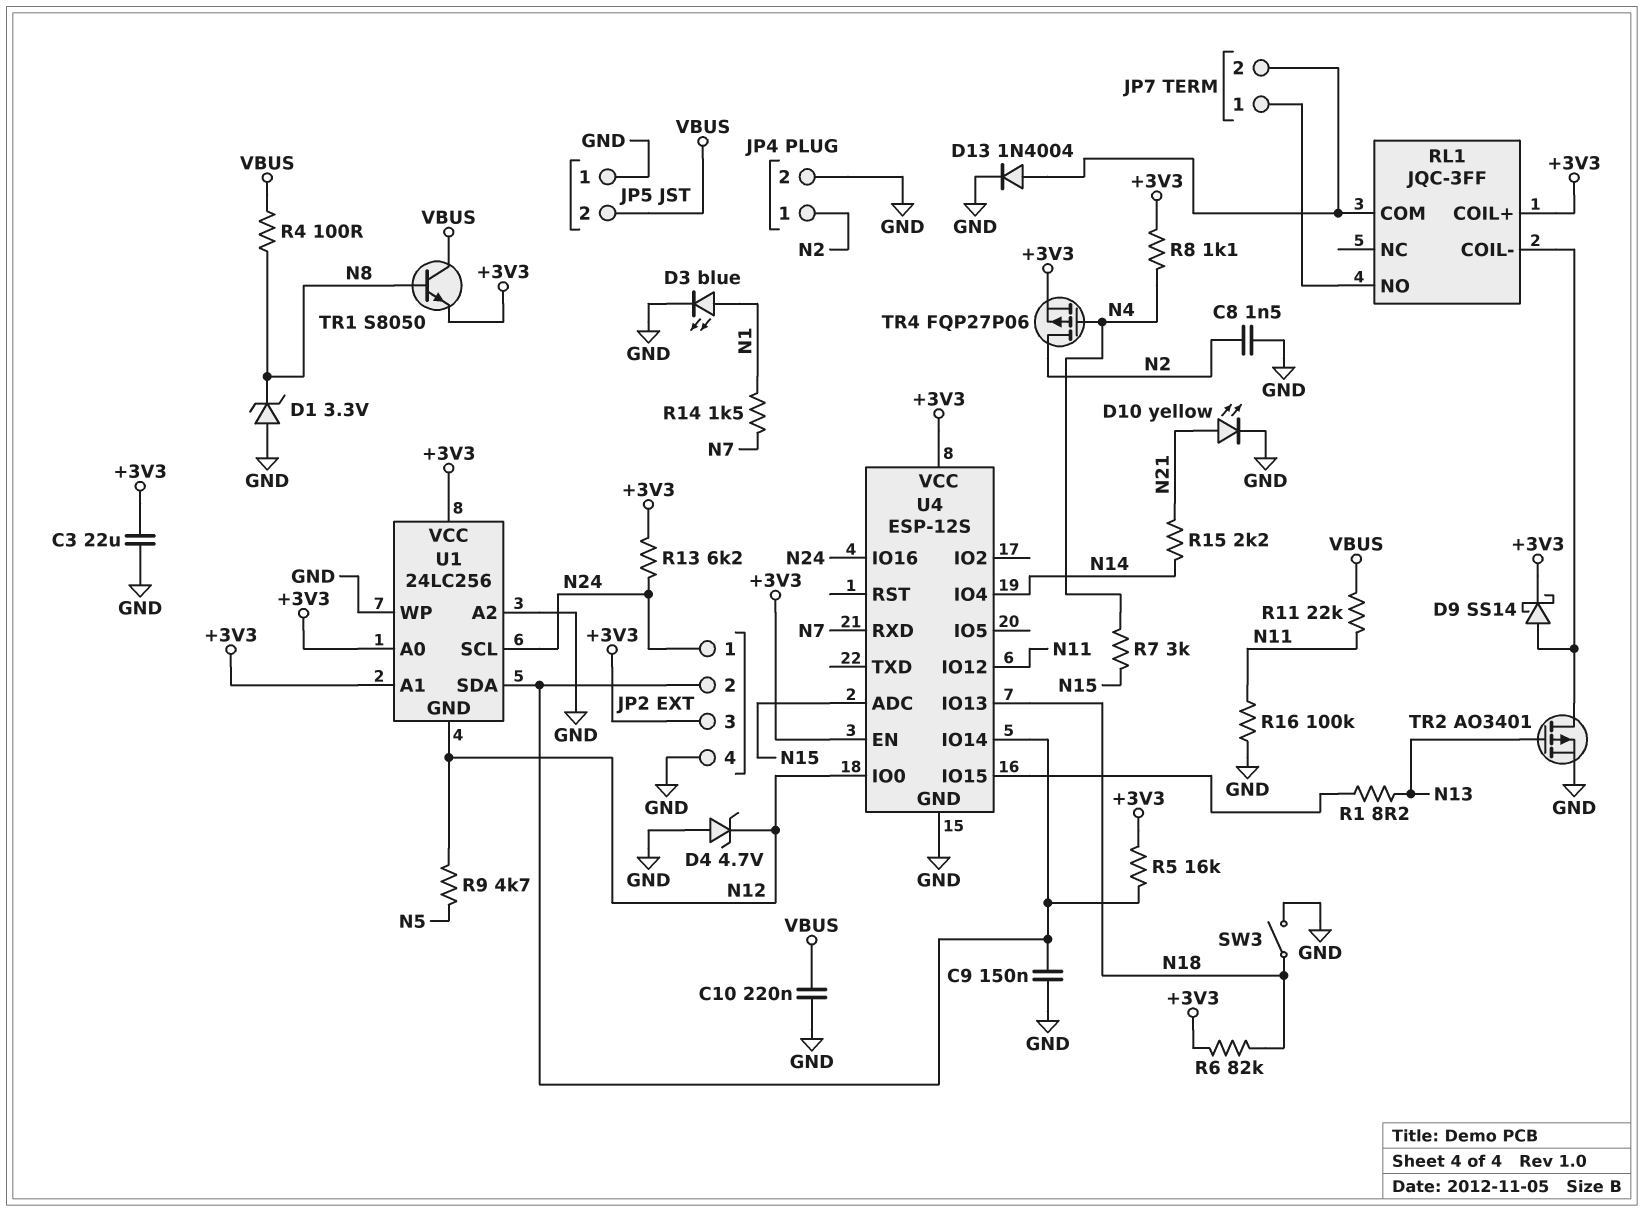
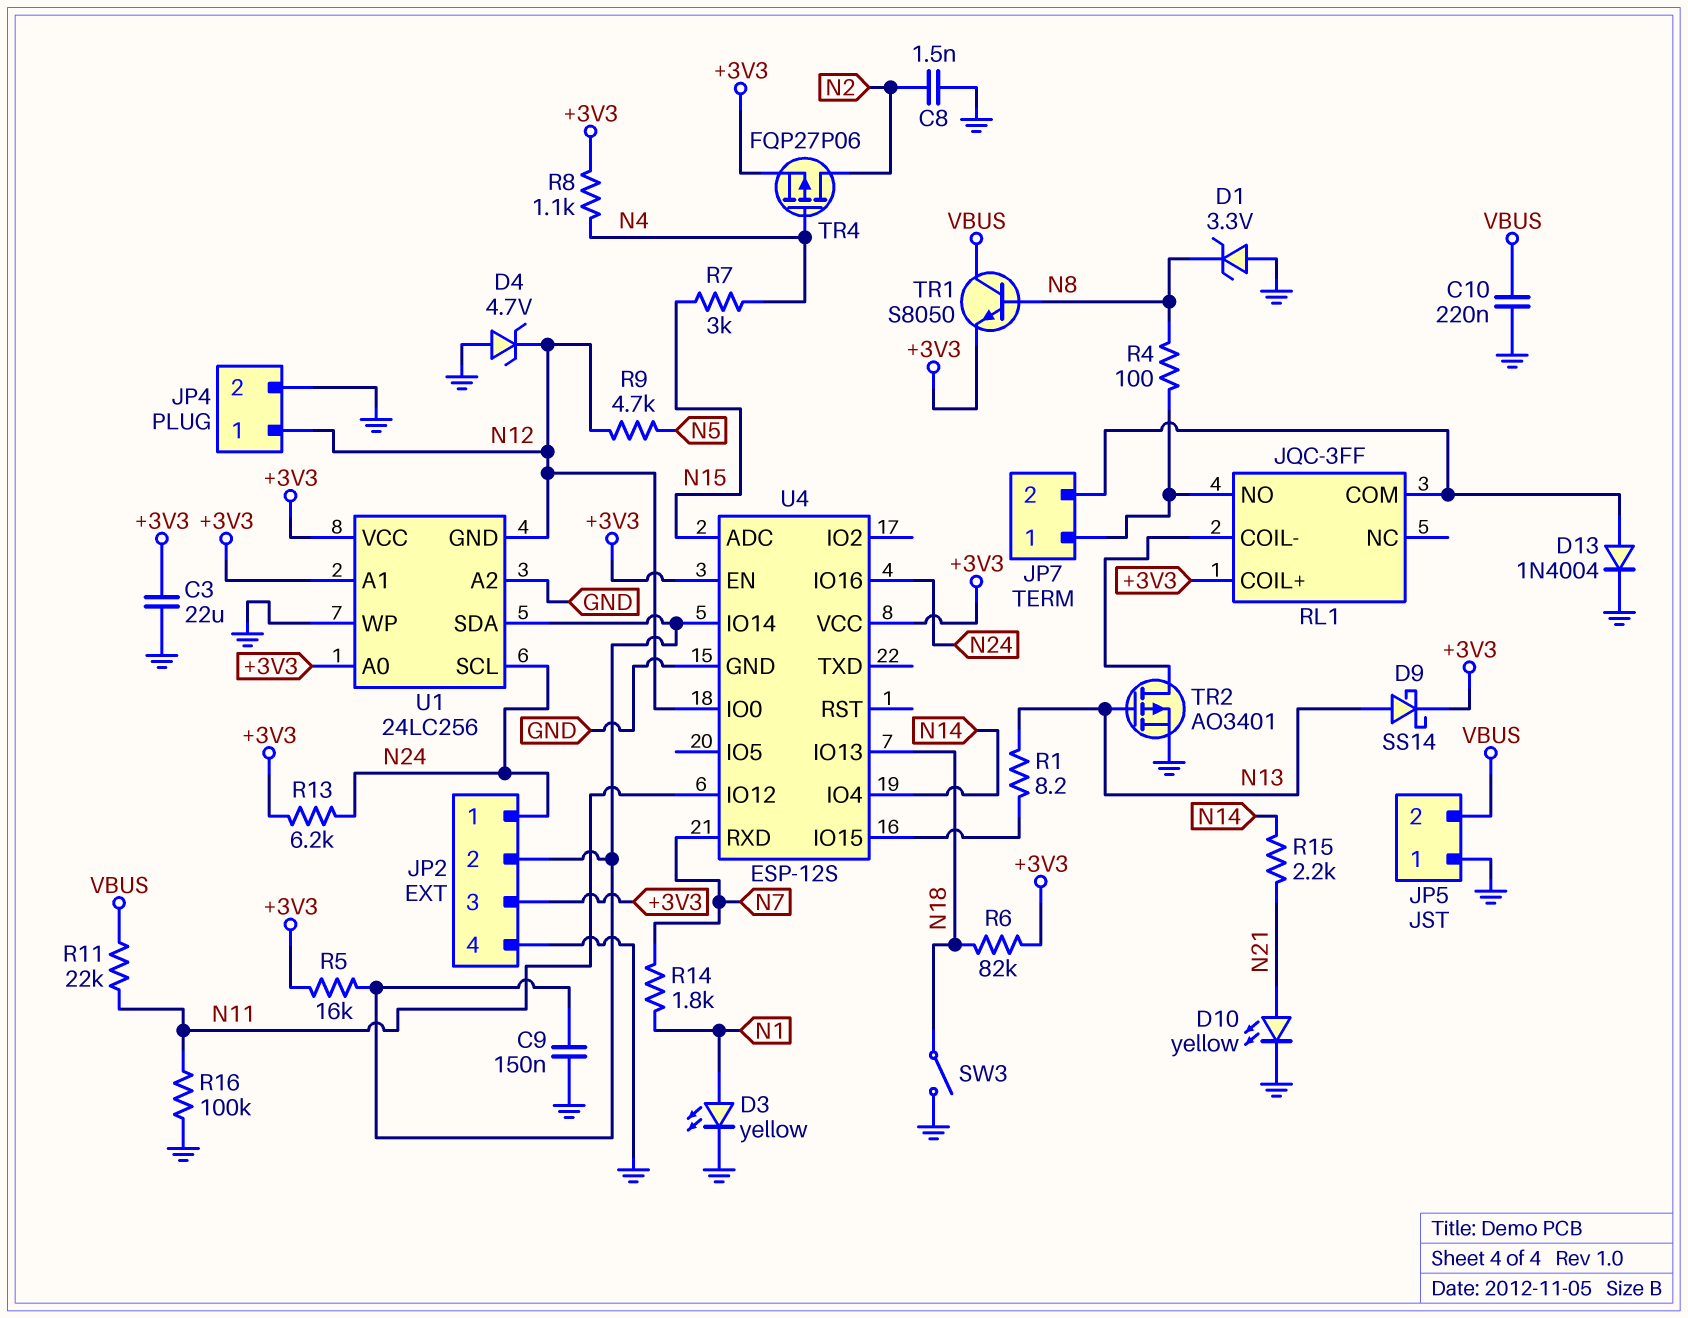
D3: LED blue (A N1, K GND) -> LED yellow (A N1, K GND)
D9: schottky SS14 (A RL1/COIL-, K +3V3) -> schottky SS14 (A N13, K +3V3)
JP4 pin 1: N2 -> N12
R4: 100 (N8, VBUS) -> 100 (JP7/1, N8)
R14: 1.5k (N1, N7) -> 1.8k (N1, N7)

